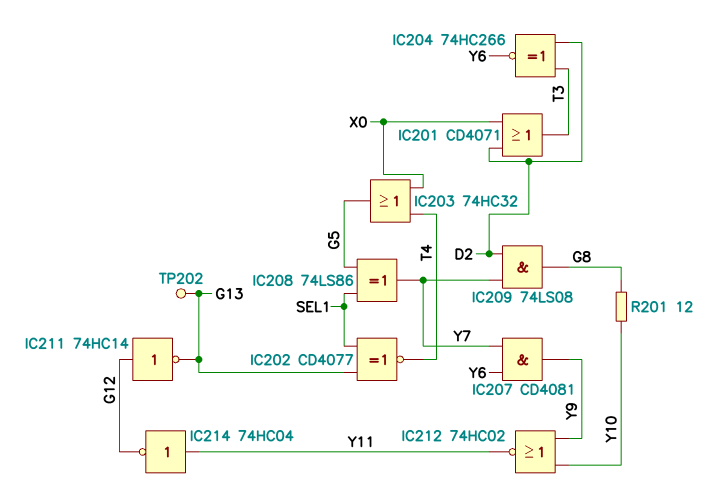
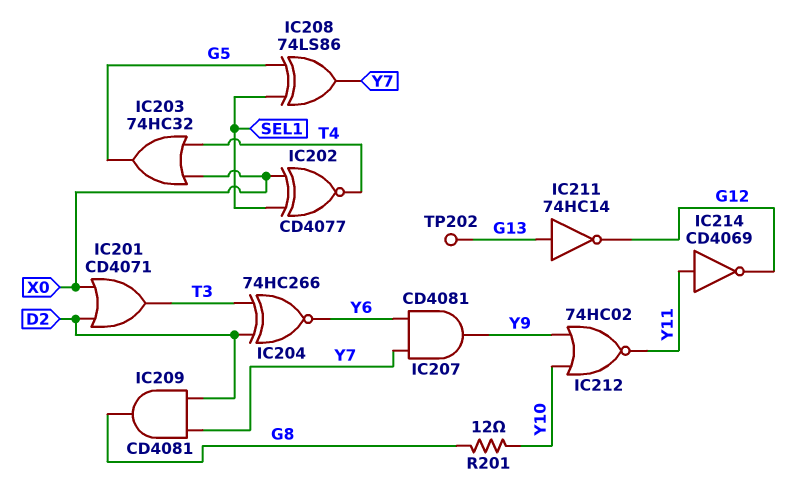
IC202: XNOR CD4077 (in G13, in SEL1, out T4) -> XNOR CD4077 (in SEL1, in X0, out T4)
IC209: AND 74LS08 (in D2, in Y7, out G8) -> AND CD4081 (in D2, in Y7, out G8)
IC211: NOT 74HC14 (in G12, out G13) -> NOT 74HC14 (in G13, out G12)
IC214: NOT 74HC04 (in Y11, out G12) -> NOT CD4069 (in Y11, out G12)

